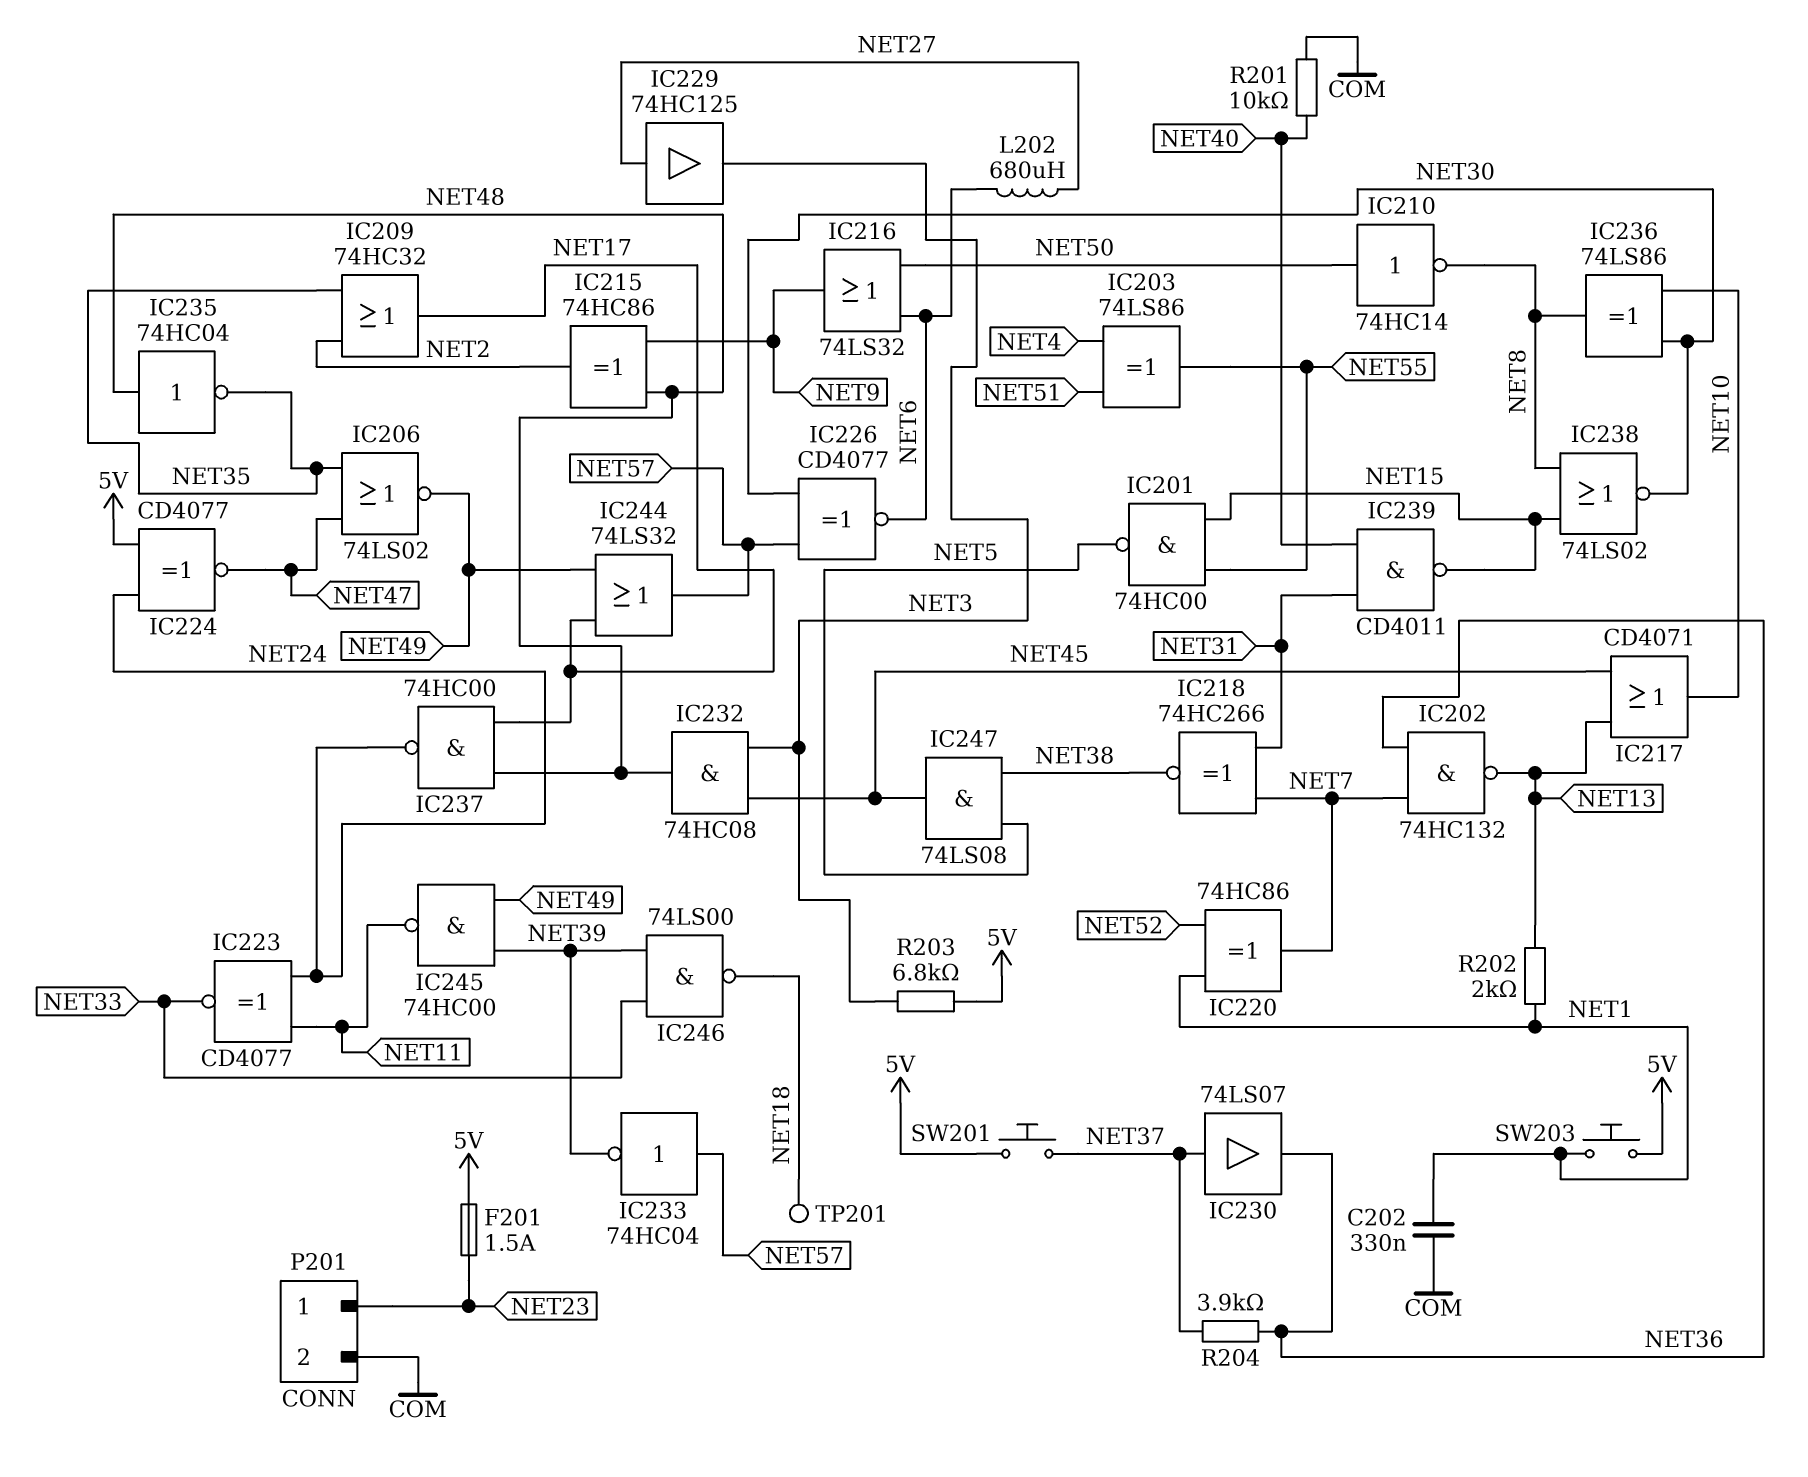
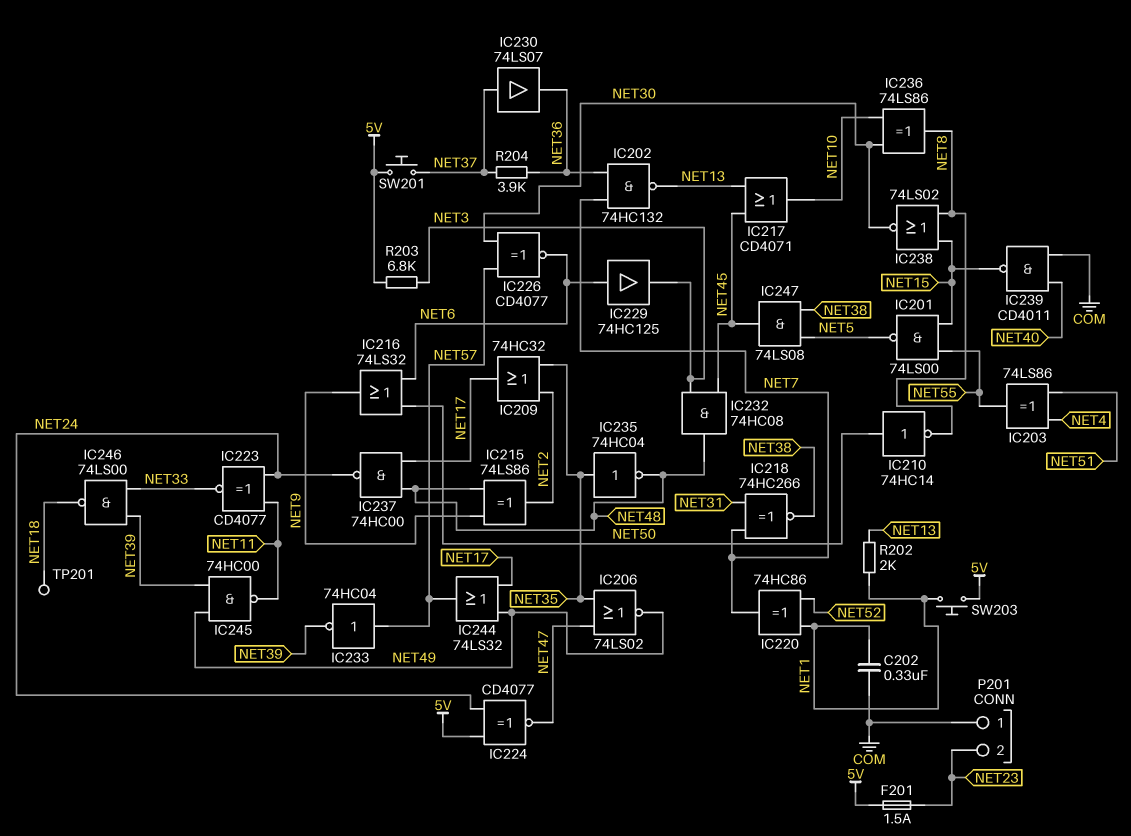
IC201: NAND 74HC00 (in NET15, in NET55, out NET5) -> NAND 74LS00 (in NET15, in NET55, out NET5)
IC215: XOR 74HC86 (in NET9, in NET48, out NET2) -> XOR 74LS86 (in NET9, in NET48, out NET2)
IC229: buffer 74HC125 (in NET27, out NET3) -> buffer 74HC125 (in NET6, out NET3)
IC235: NOT 74HC04 (in NET48, out NET35) -> NOT 74HC04 (in NET35, out NET48)
IC239: NAND CD4011 (in NET31, in NET40, out NET15) -> NAND CD4011 (in COM, in NET40, out NET15)
L202: 680uH (NET6, NET27) -> none
P201 pin 1: NET23 -> COM
P201 pin 2: COM -> NET23
R201: 10k (COM, NET40) -> none

